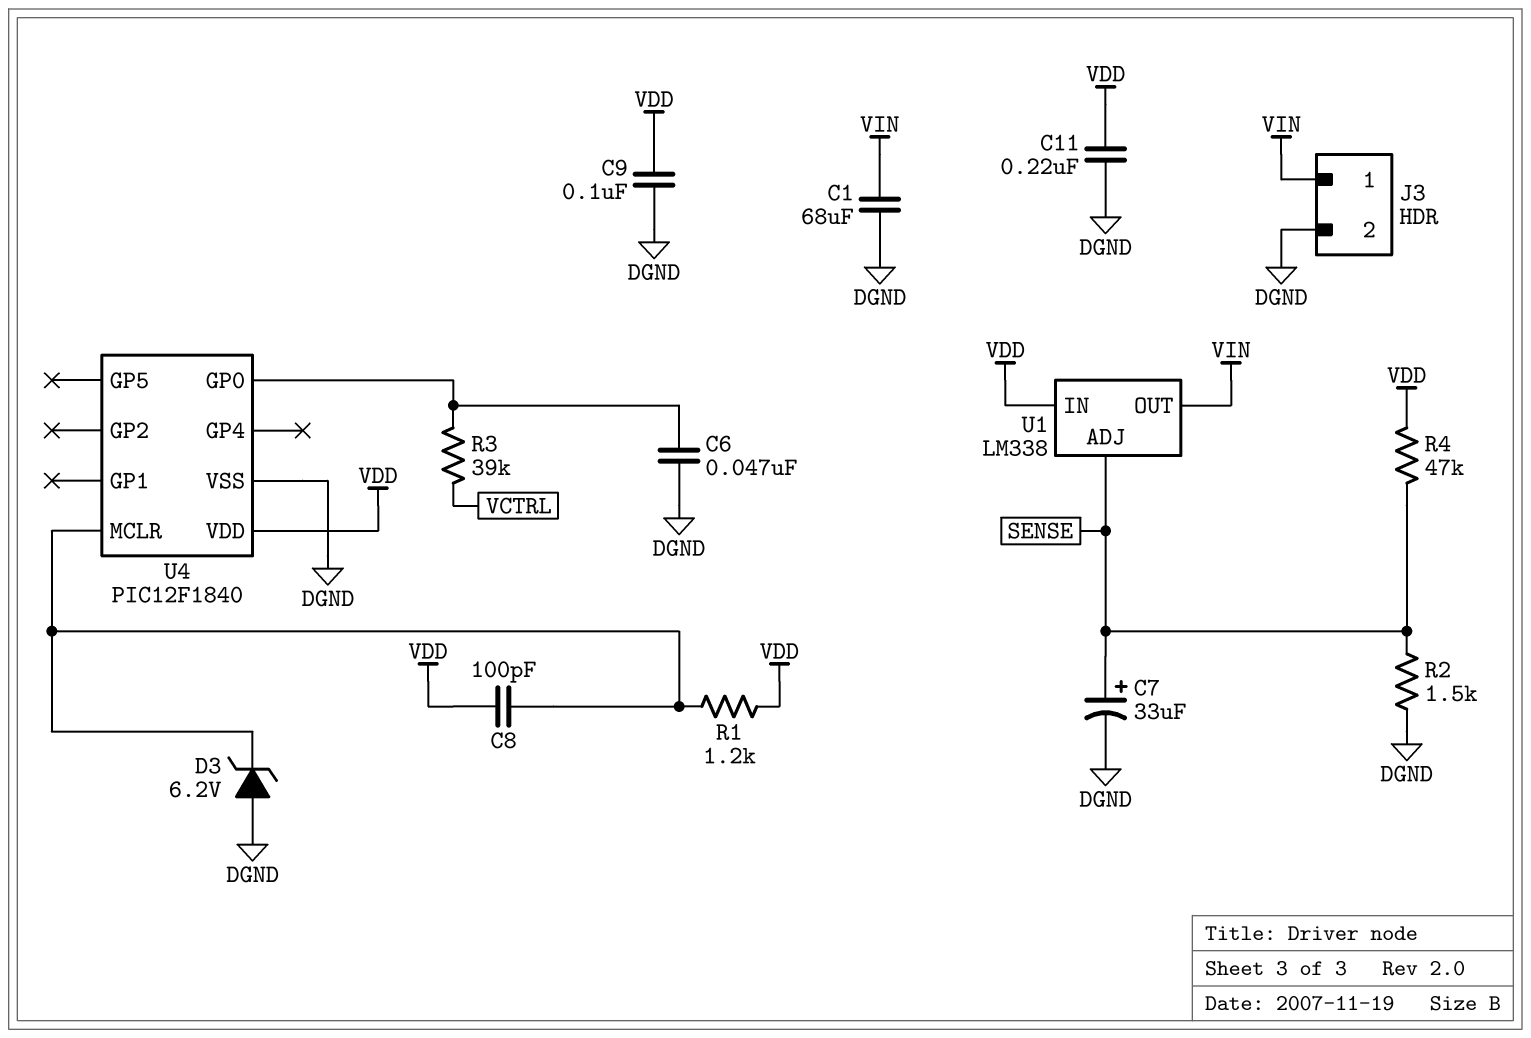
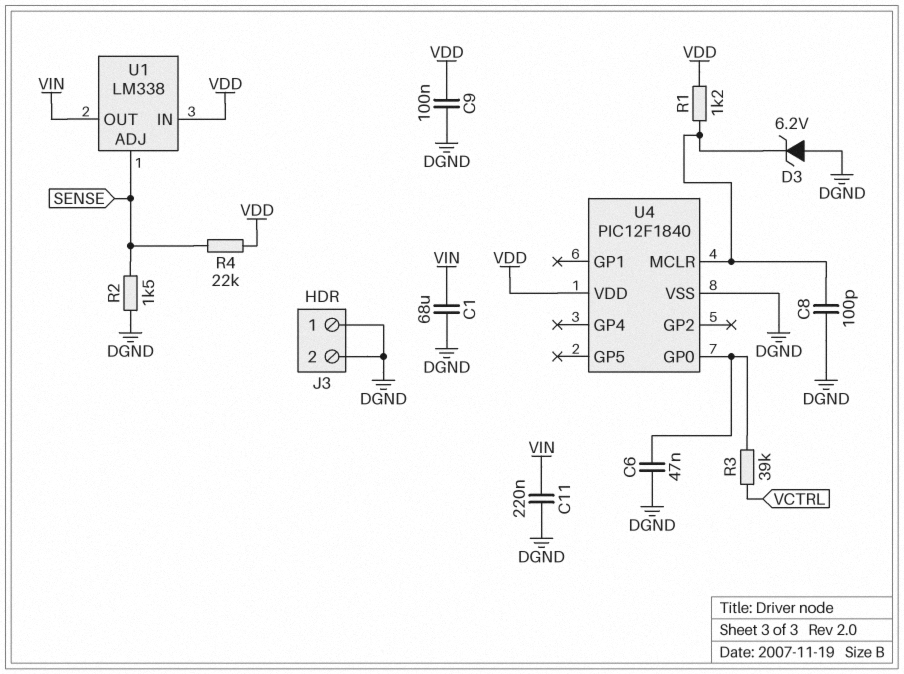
C7: 33uF (plus SENSE, minus DGND) -> none
C8: 100pF (U4/MCLR, VDD) -> 100pF (DGND, U4/MCLR)
C11: 220nF (DGND, VDD) -> 220nF (DGND, VIN)
J3 pin 1: VIN -> DGND
R4: 47k (SENSE, VDD) -> 22k (SENSE, VDD)

